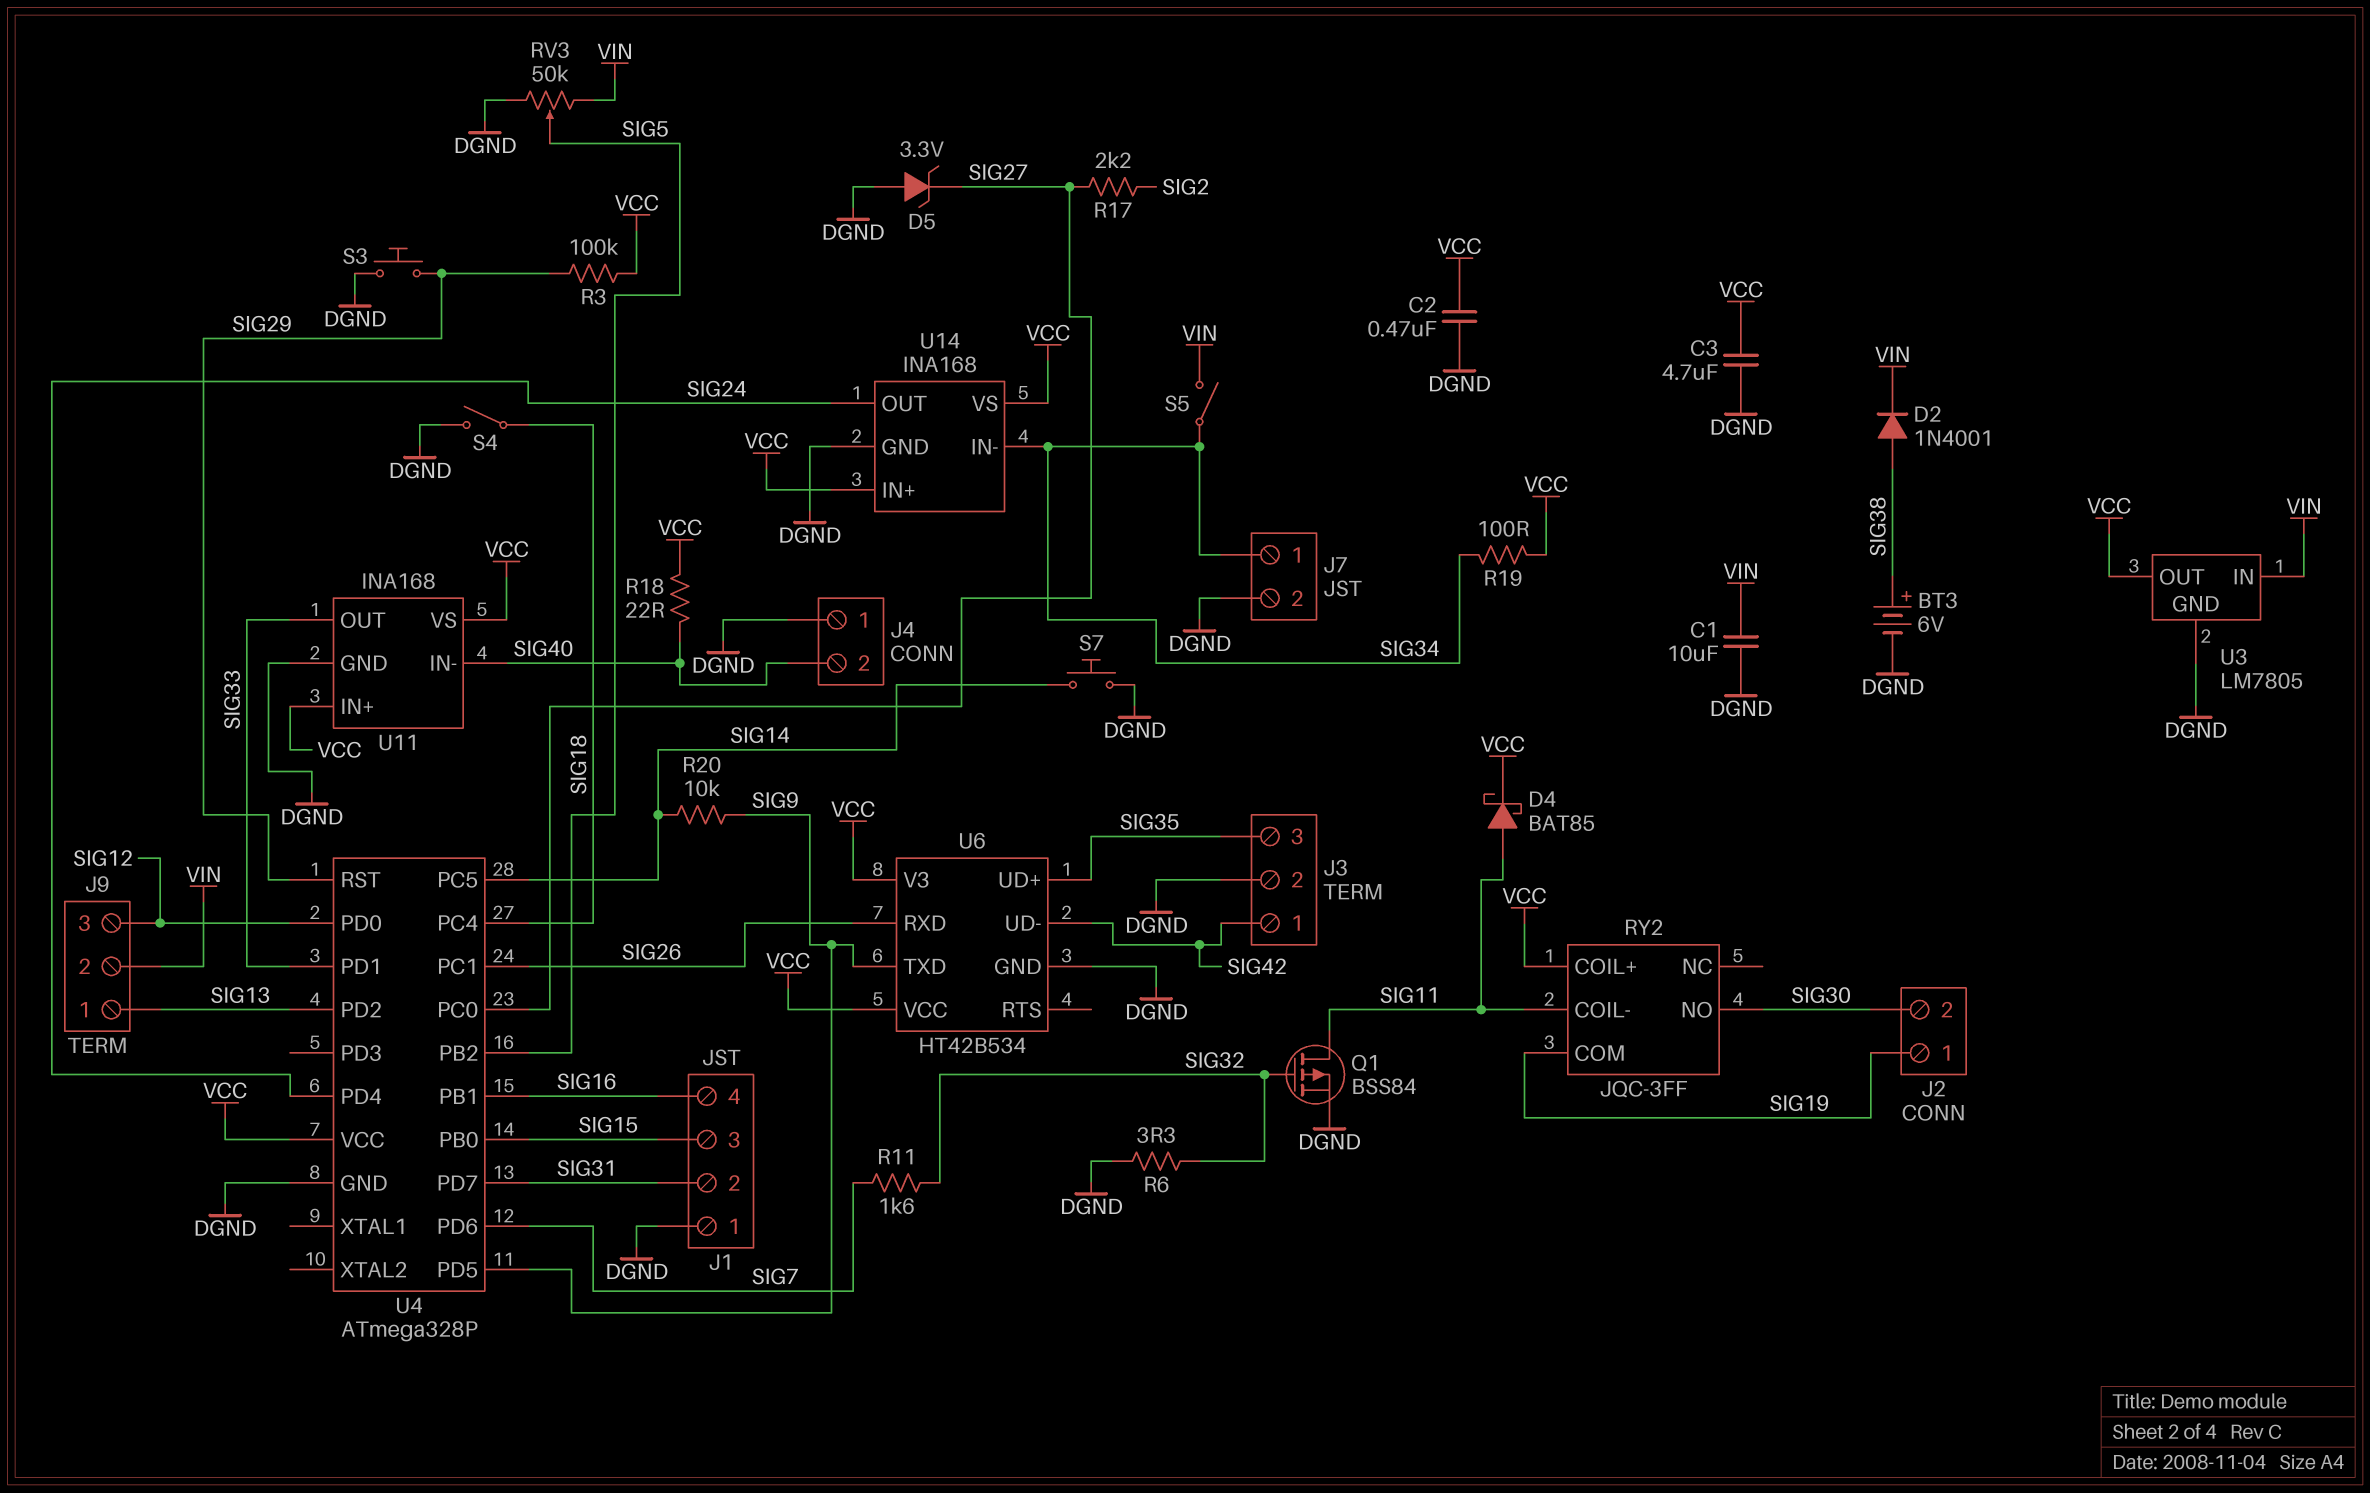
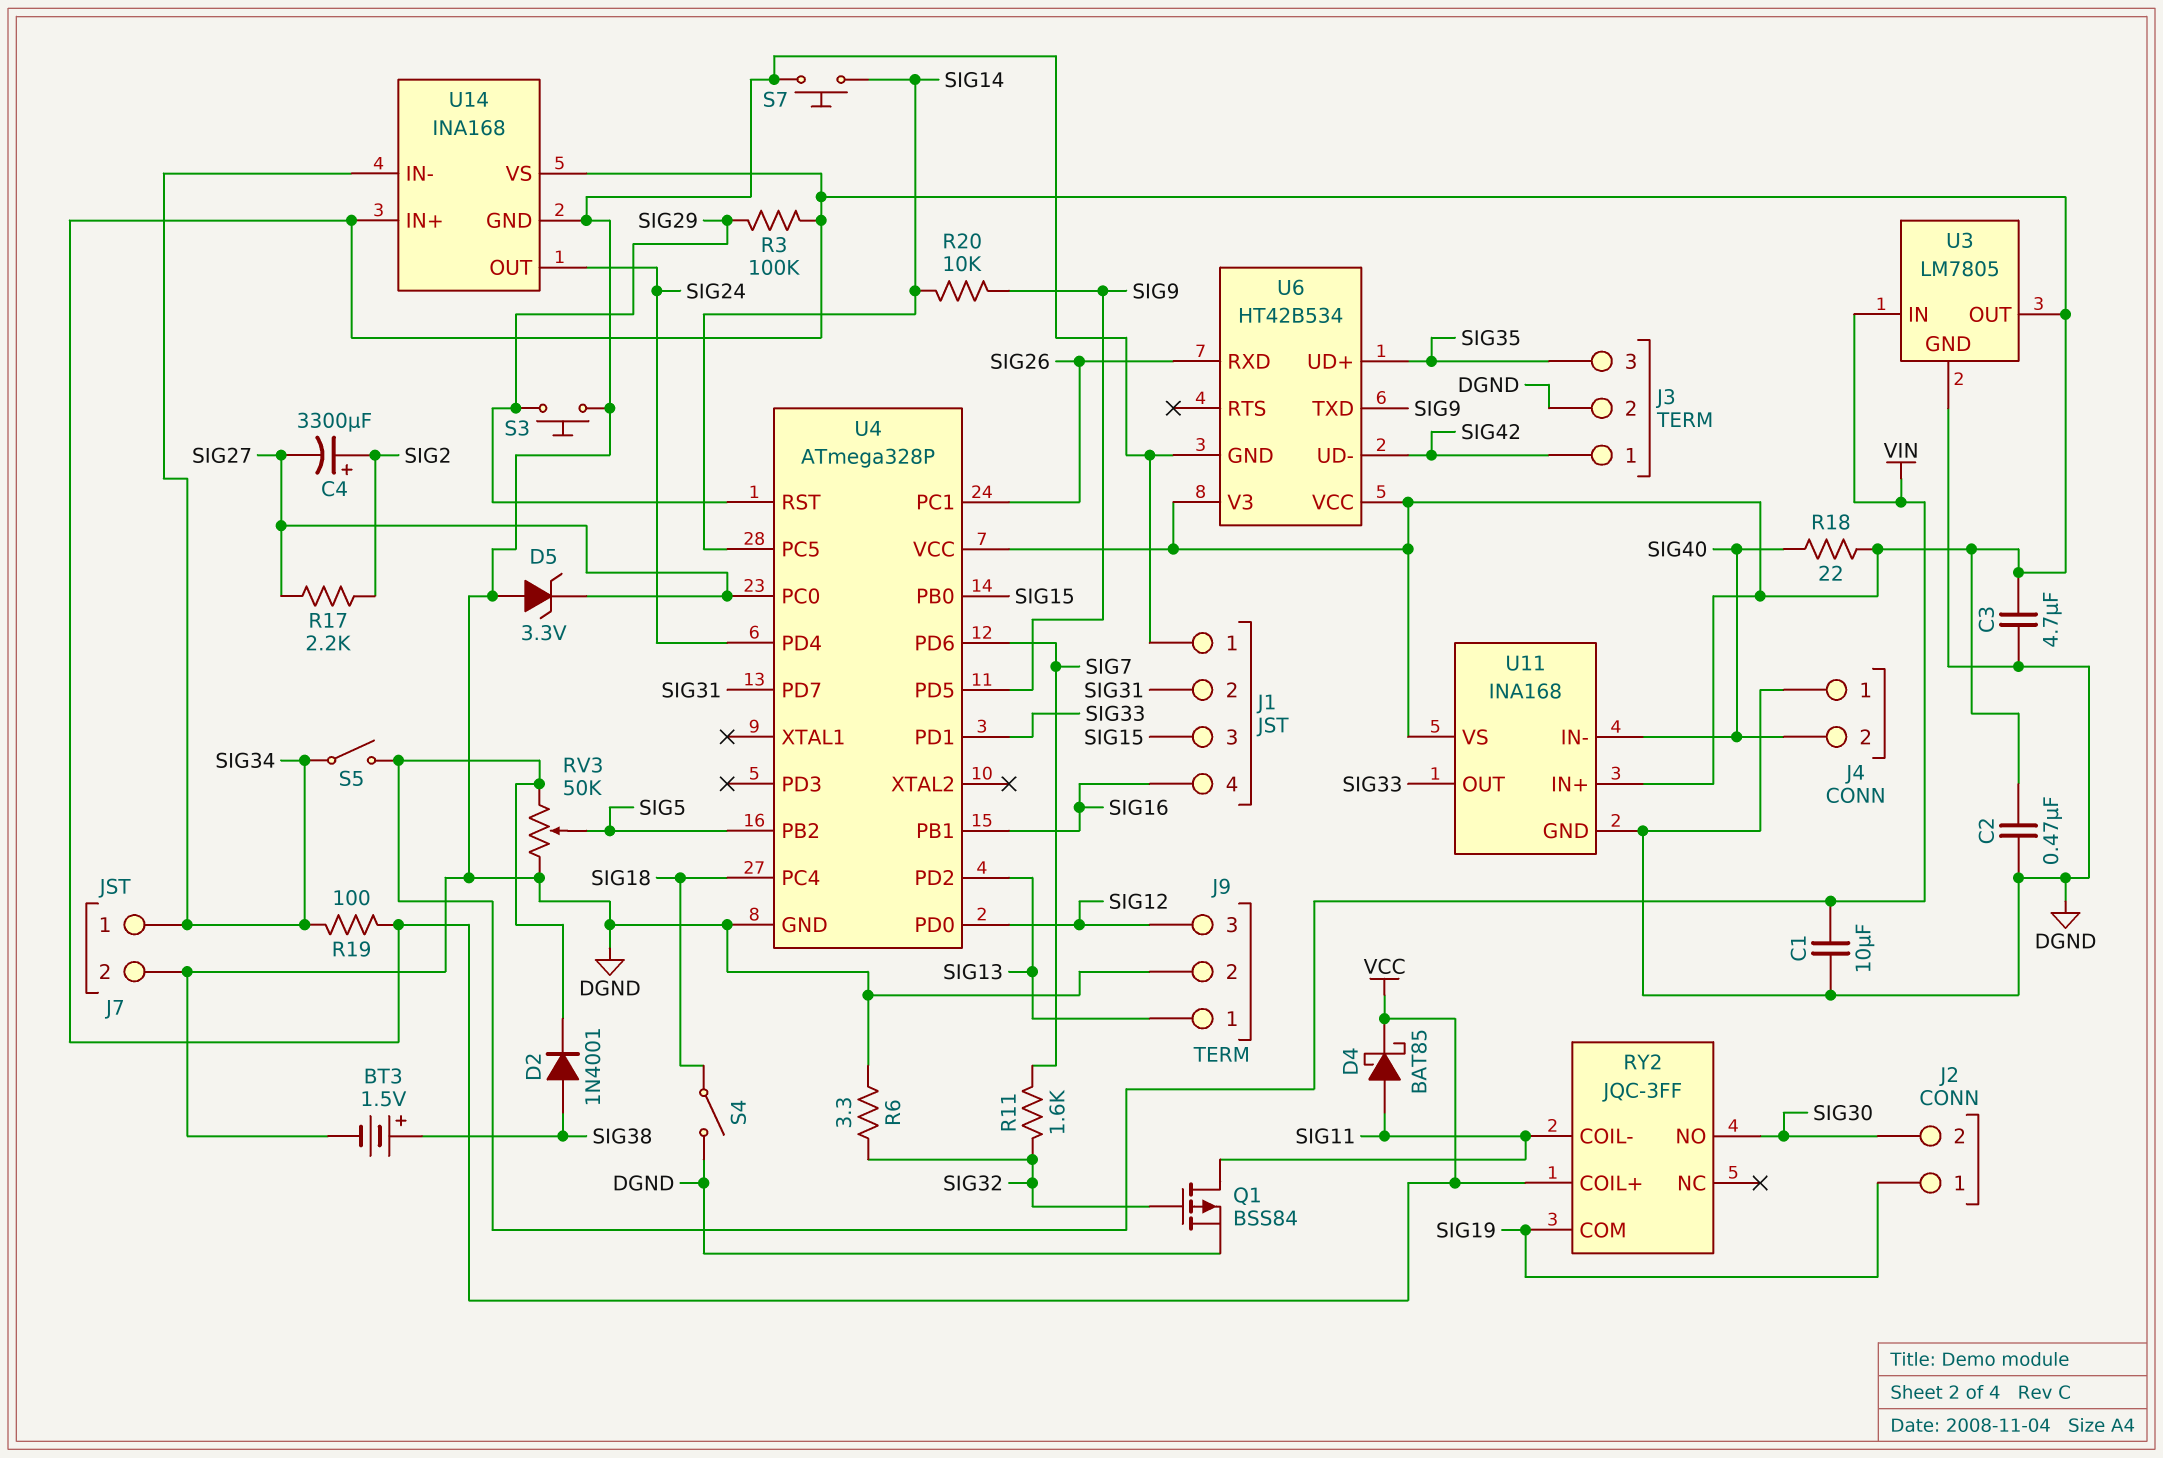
BT3: 6V (plus SIG38, minus DGND) -> 1.5V (plus SIG38, minus DGND)
C4: none -> 3300uF (plus SIG2, minus SIG27)
J9 pin 2: VIN -> DGND

